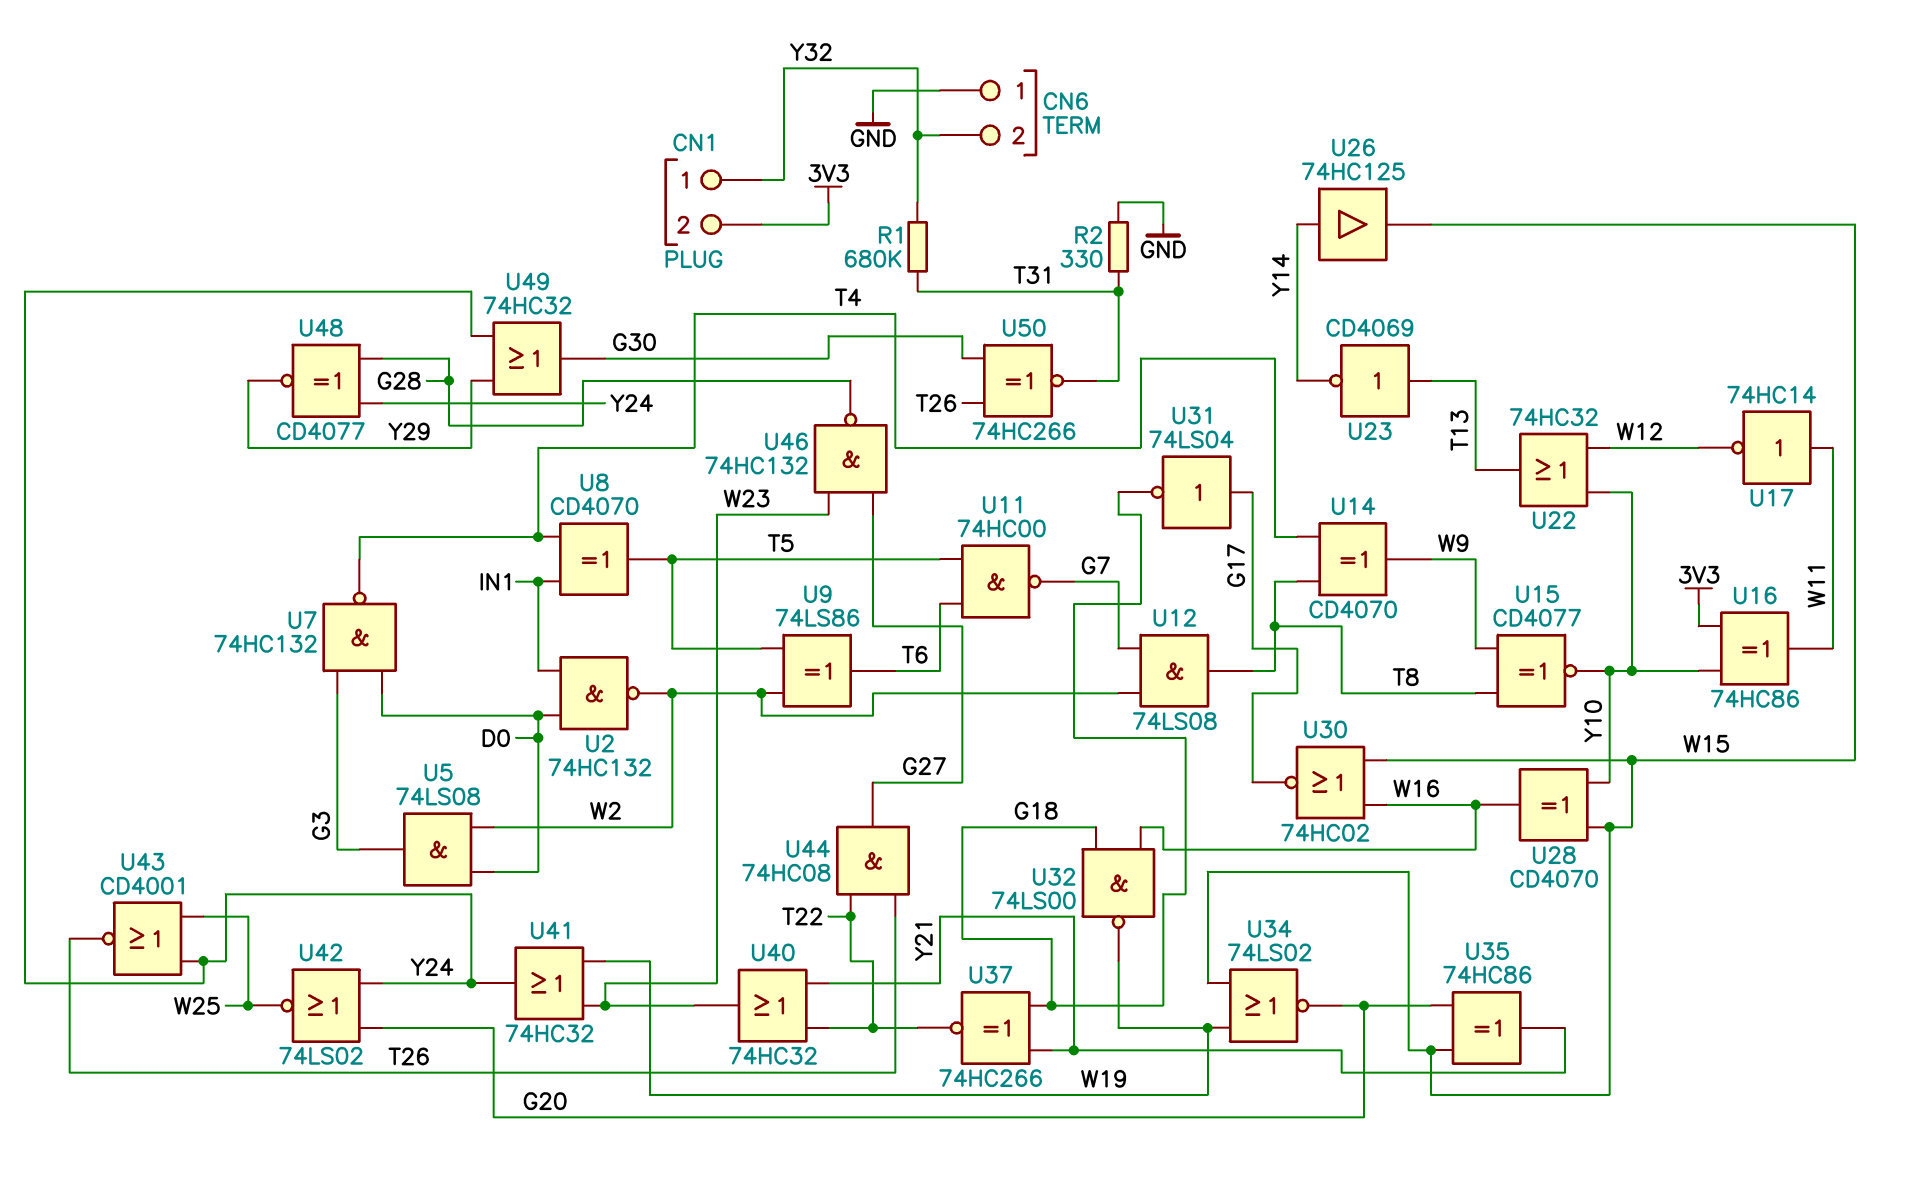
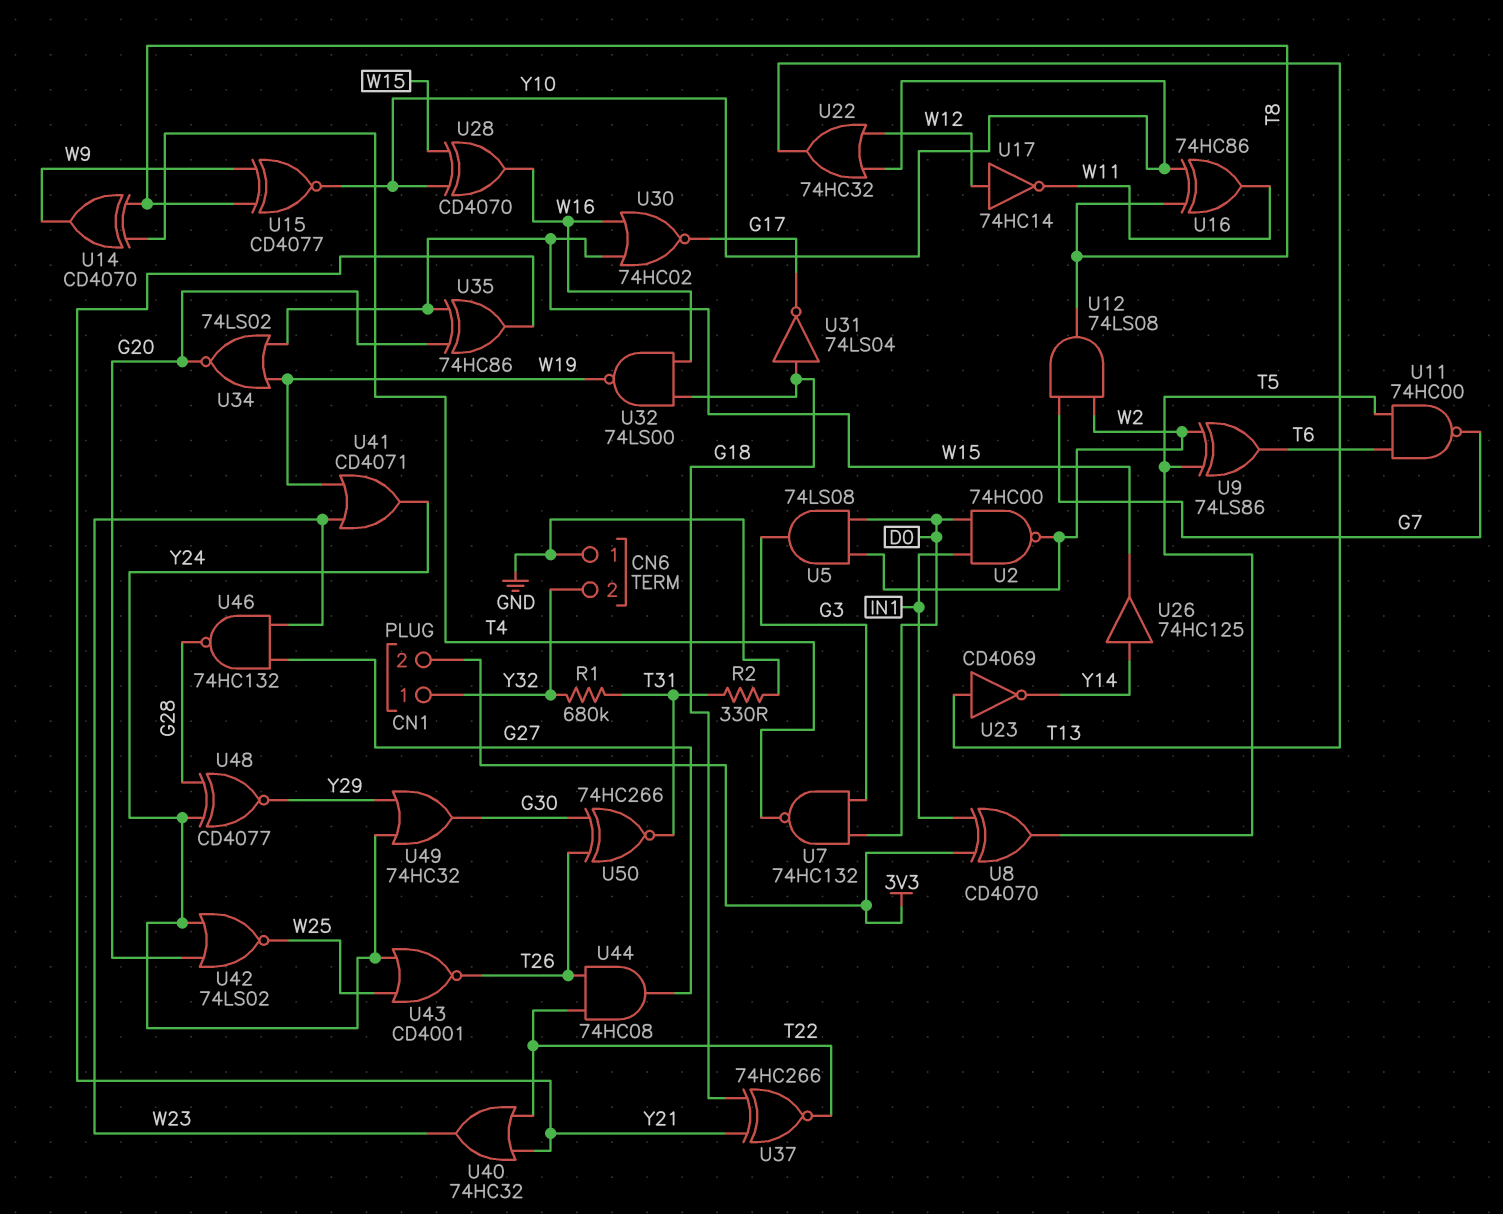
U2: NAND 74HC132 (in D0, in IN1, out W2) -> NAND 74HC00 (in D0, in IN1, out W2)
U8: XOR CD4070 (in IN1, in T4, out T5) -> XOR CD4070 (in 3V3, in IN1, out T5)
U16: XOR 74HC86 (in 3V3, in Y10, out W11) -> XOR 74HC86 (in T8, in Y10, out W11)
U17: NOT 74HC14 (in W11, out W12) -> NOT 74HC14 (in W12, out W11)
U31: NOT 74LS04 (in G17, out G18) -> NOT 74LS04 (in G18, out G17)
U41: OR 74HC32 (in W19, in W23, out Y24) -> OR CD4071 (in W19, in W23, out Y24)

